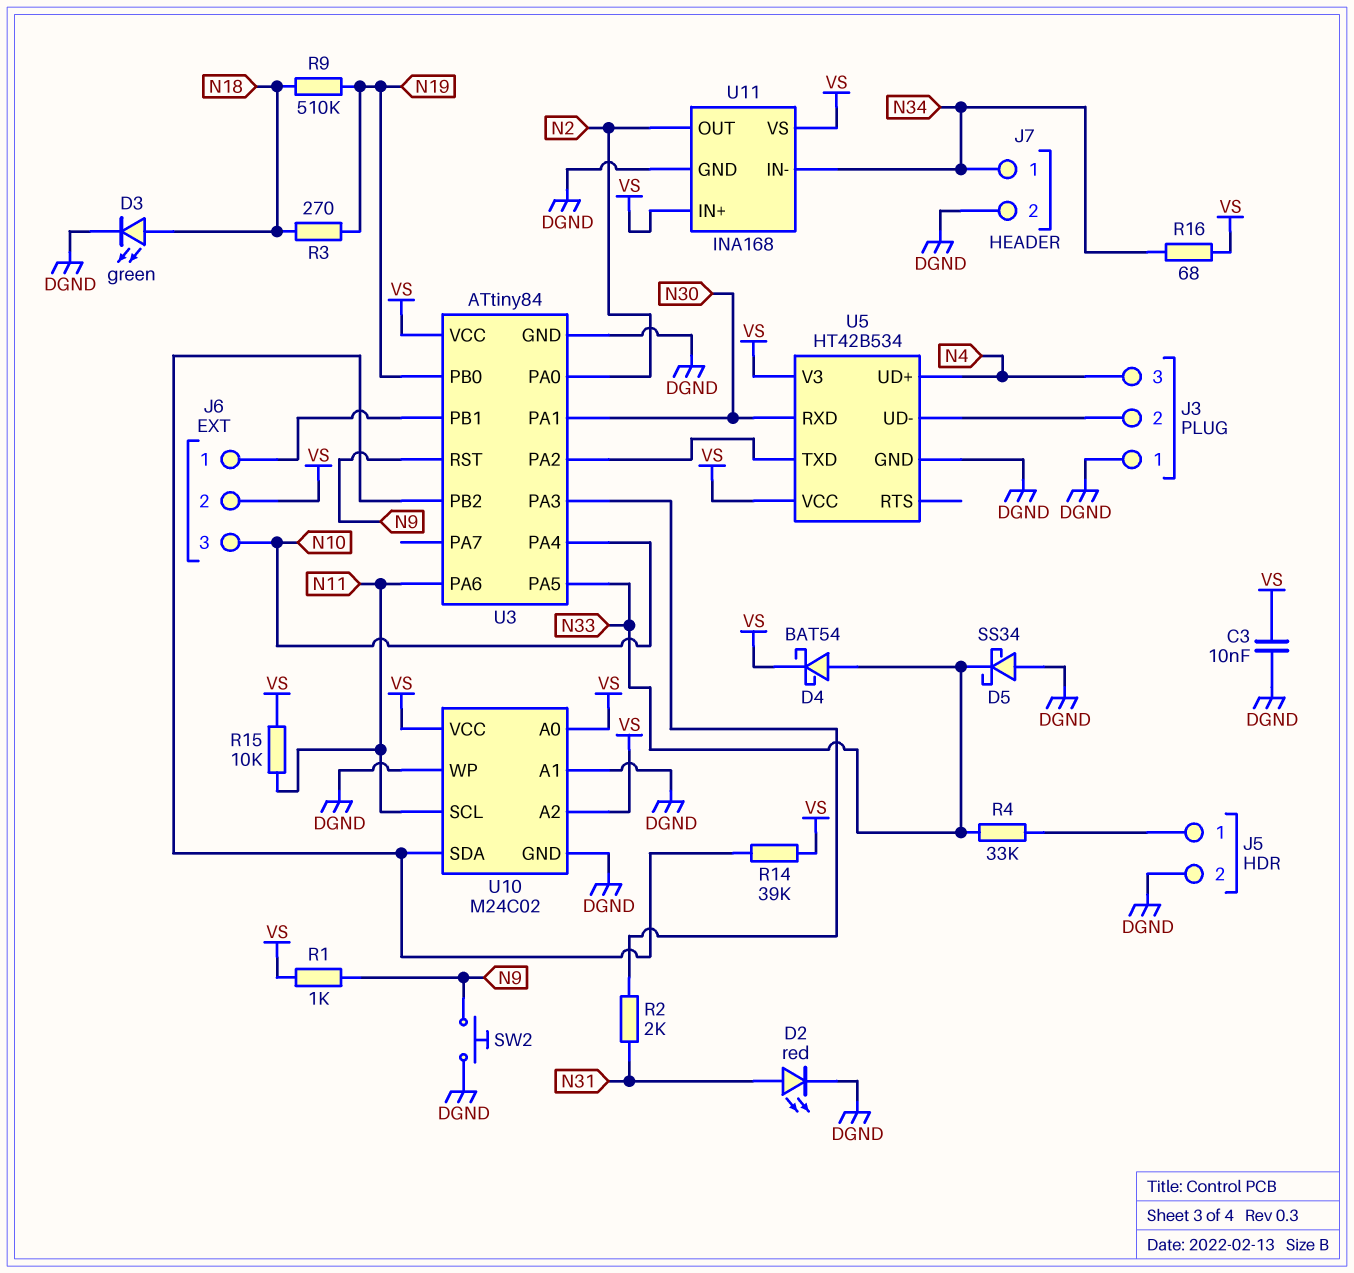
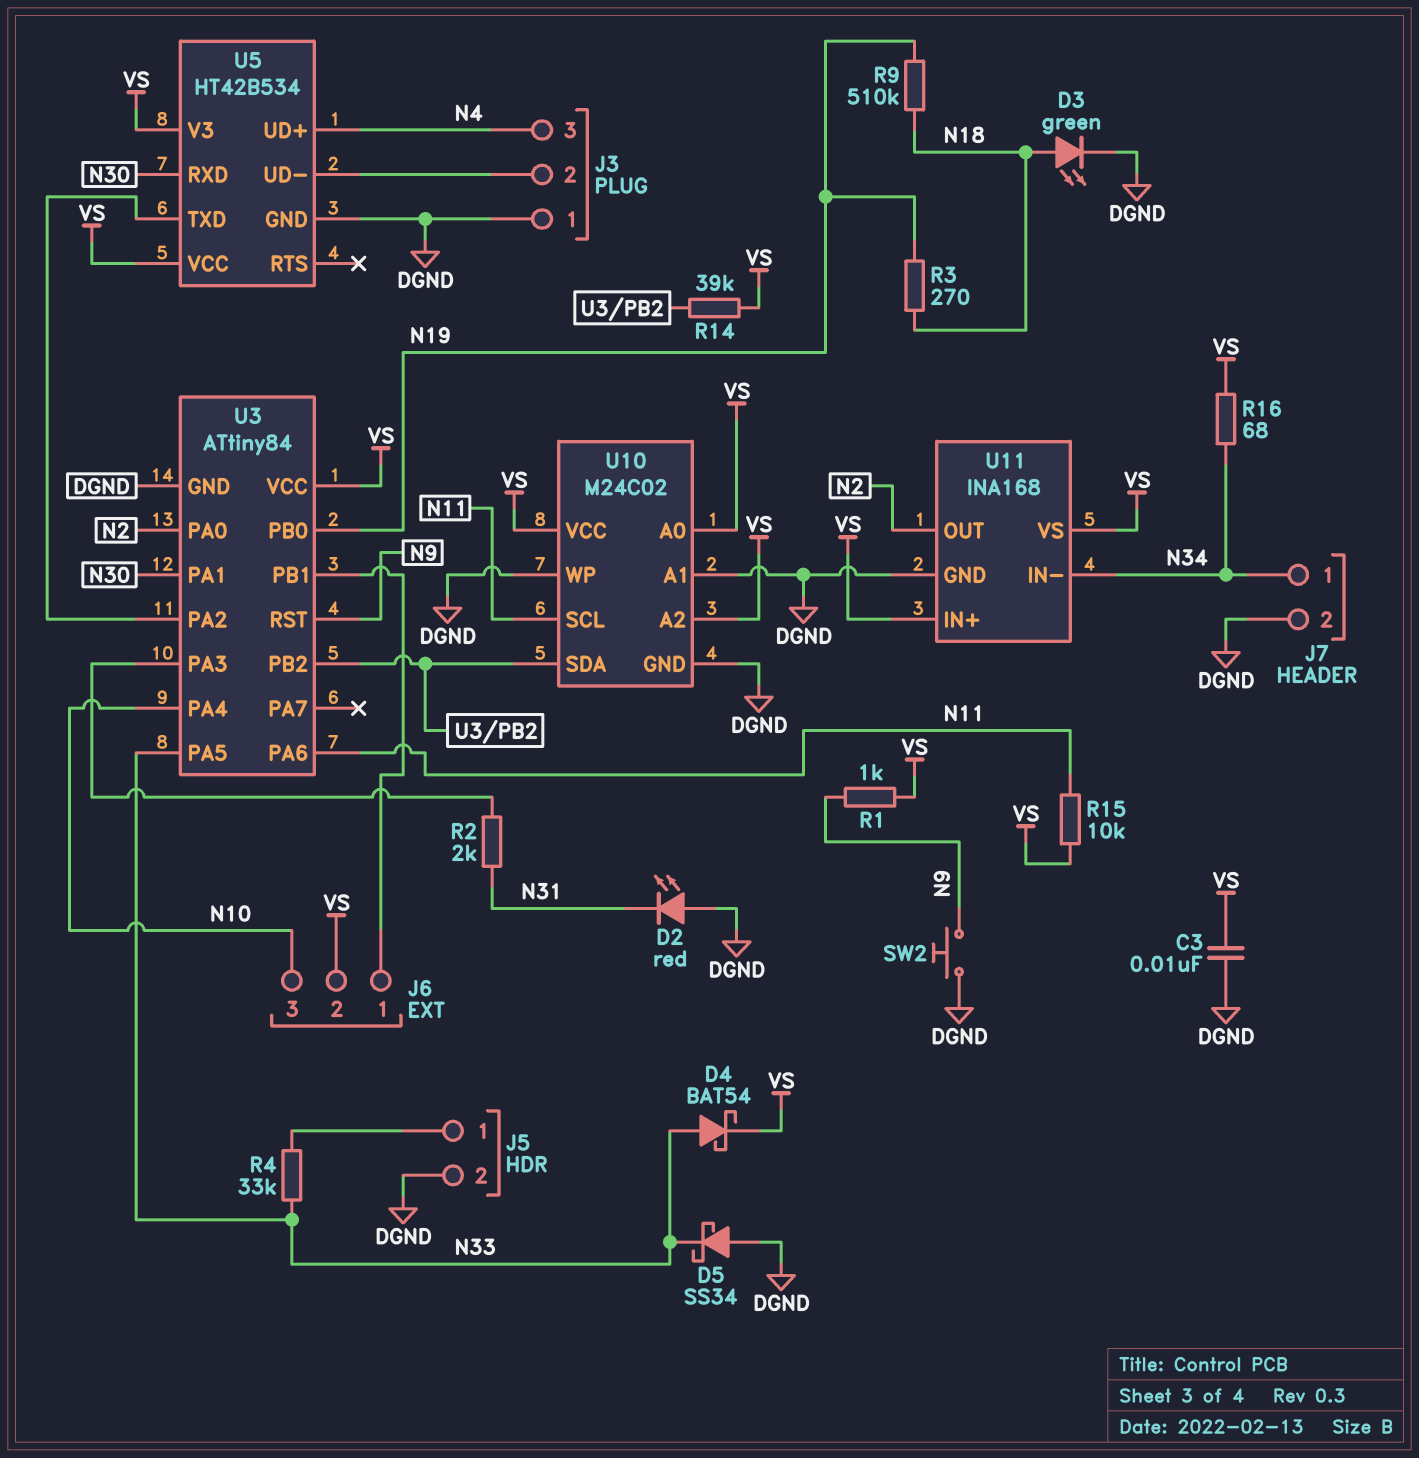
D2: LED red (A N31, K DGND) -> LED red (A DGND, K N31)

